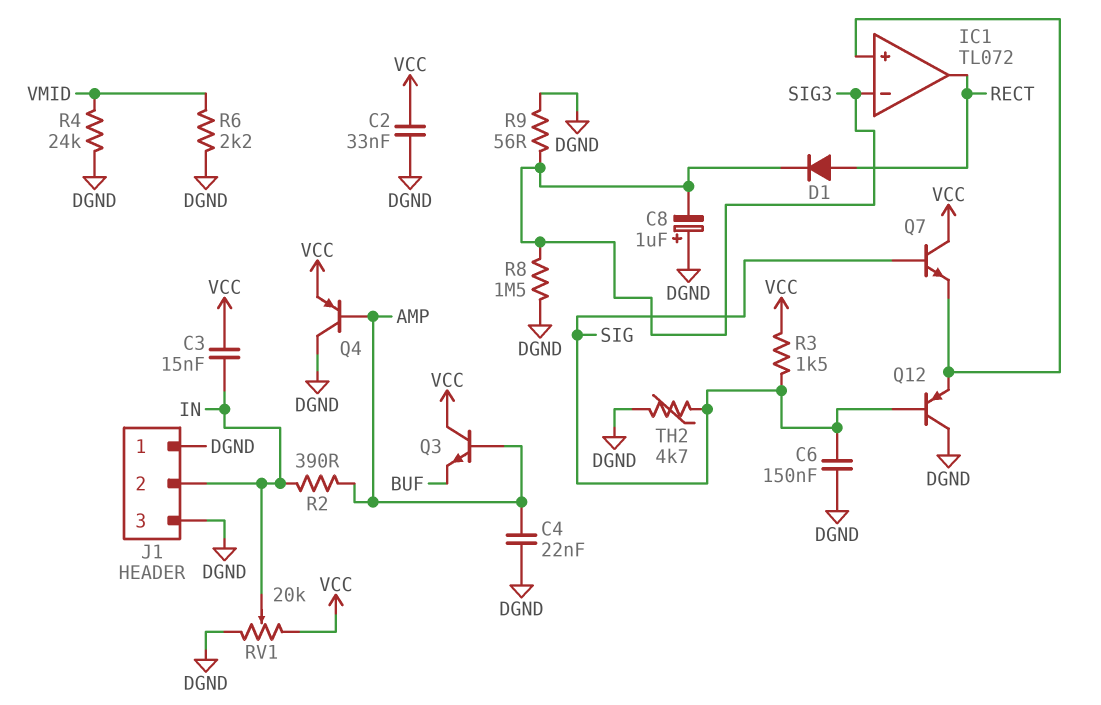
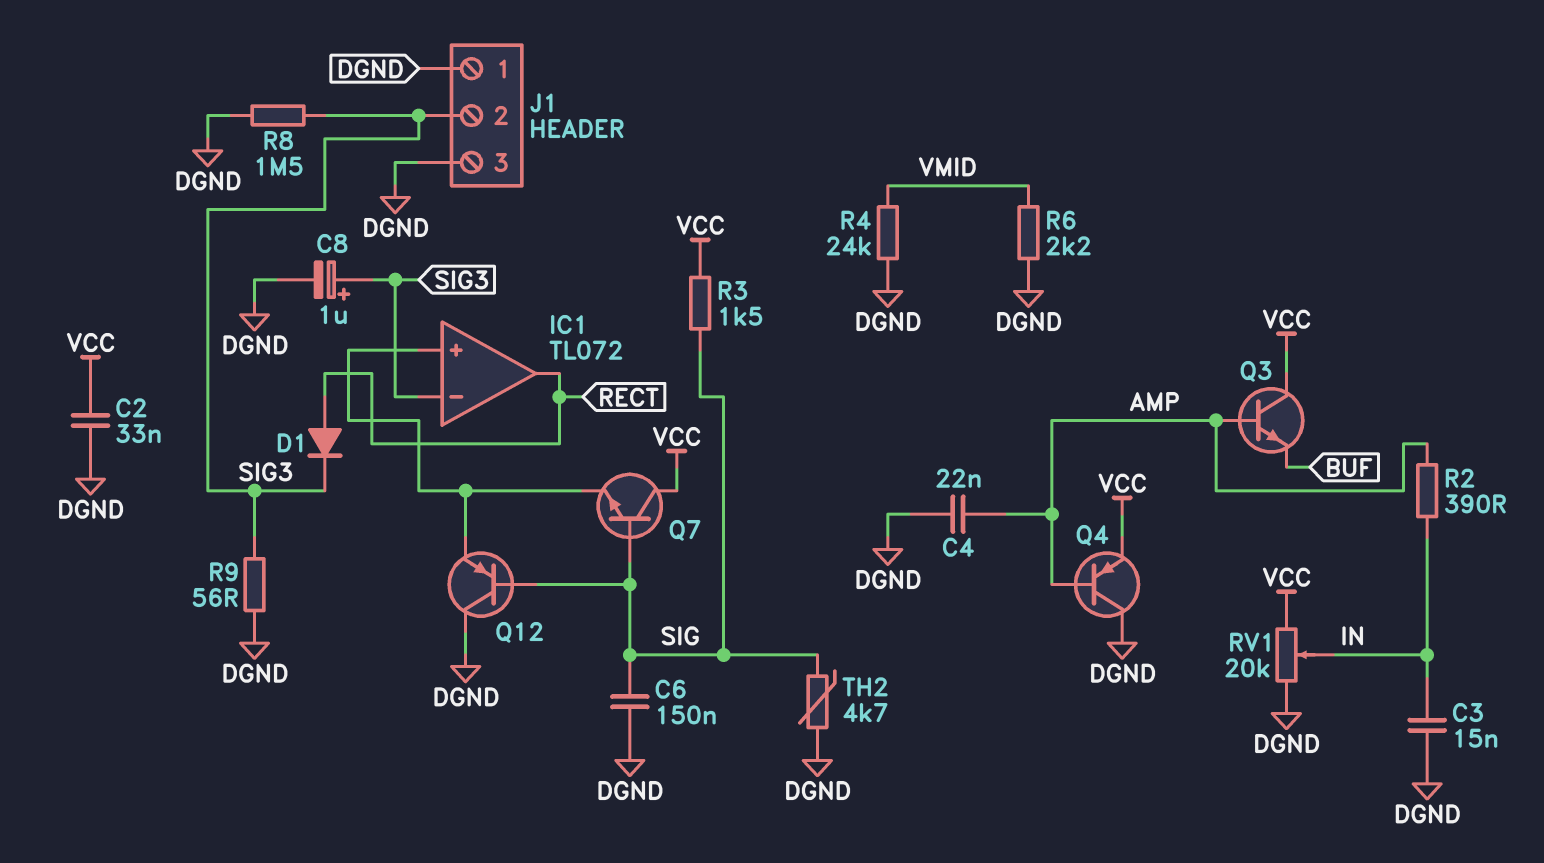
C3: 15nF (IN, VCC) -> 15nF (DGND, IN)
C8: 1uF (plus DGND, minus SIG3) -> 1uF (plus SIG3, minus DGND)
J1 pin 2: IN -> SIG3

